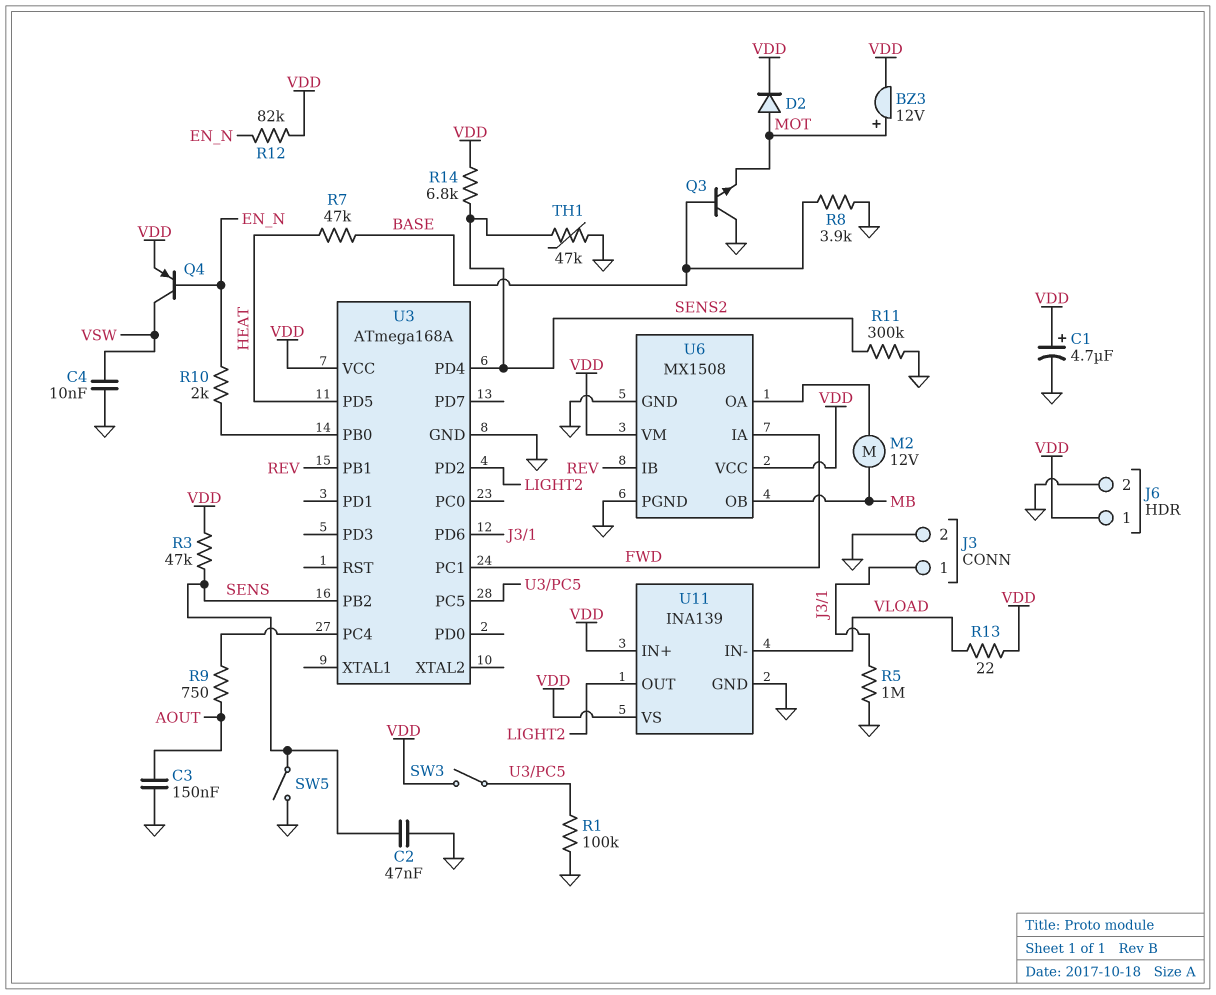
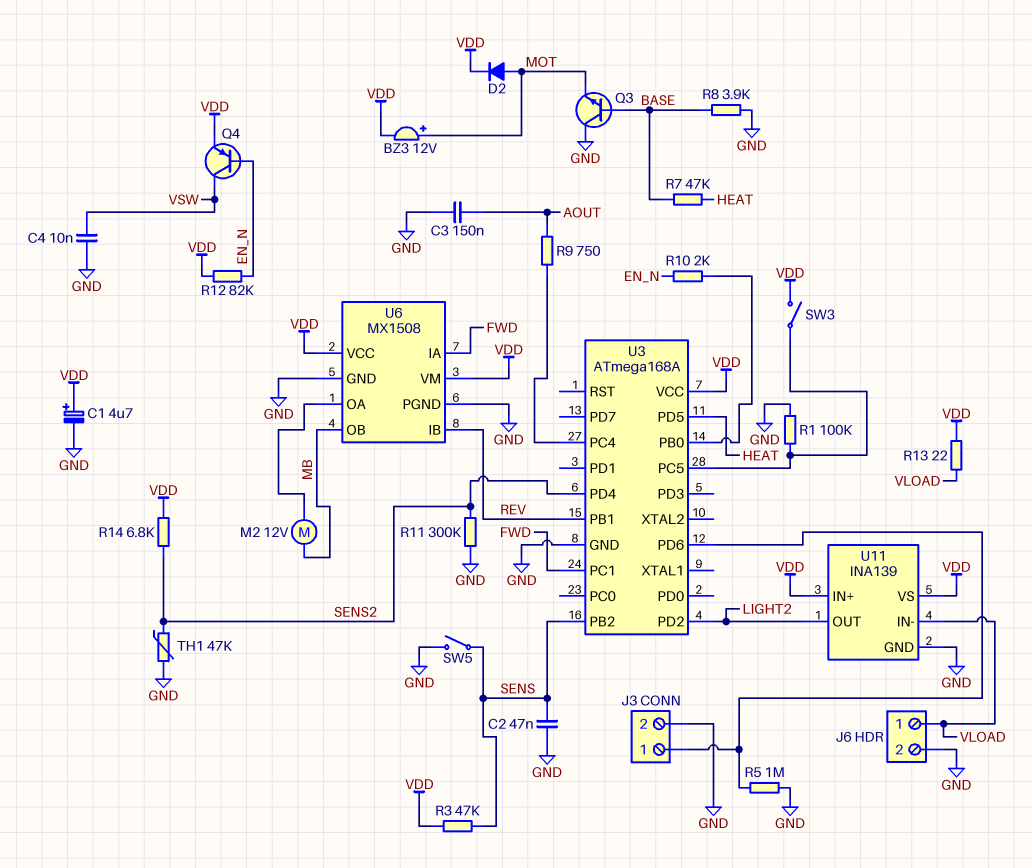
J6 pin 1: VDD -> VLOAD

